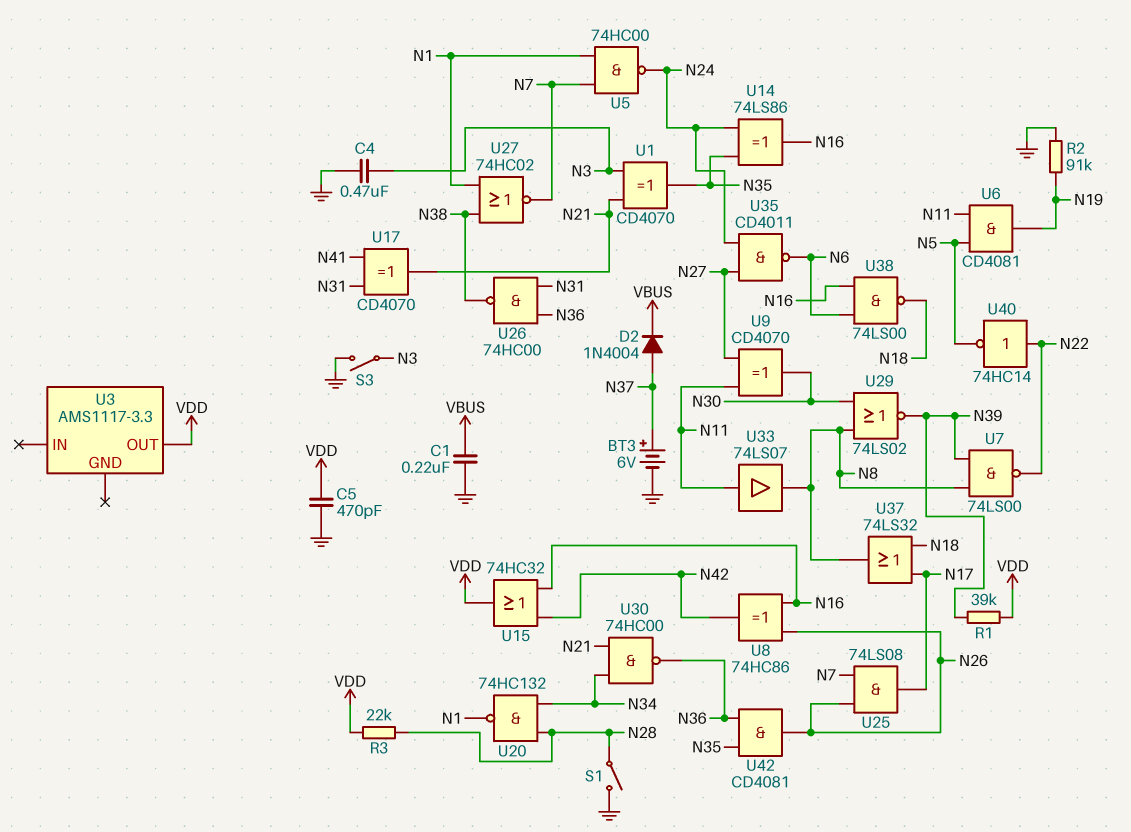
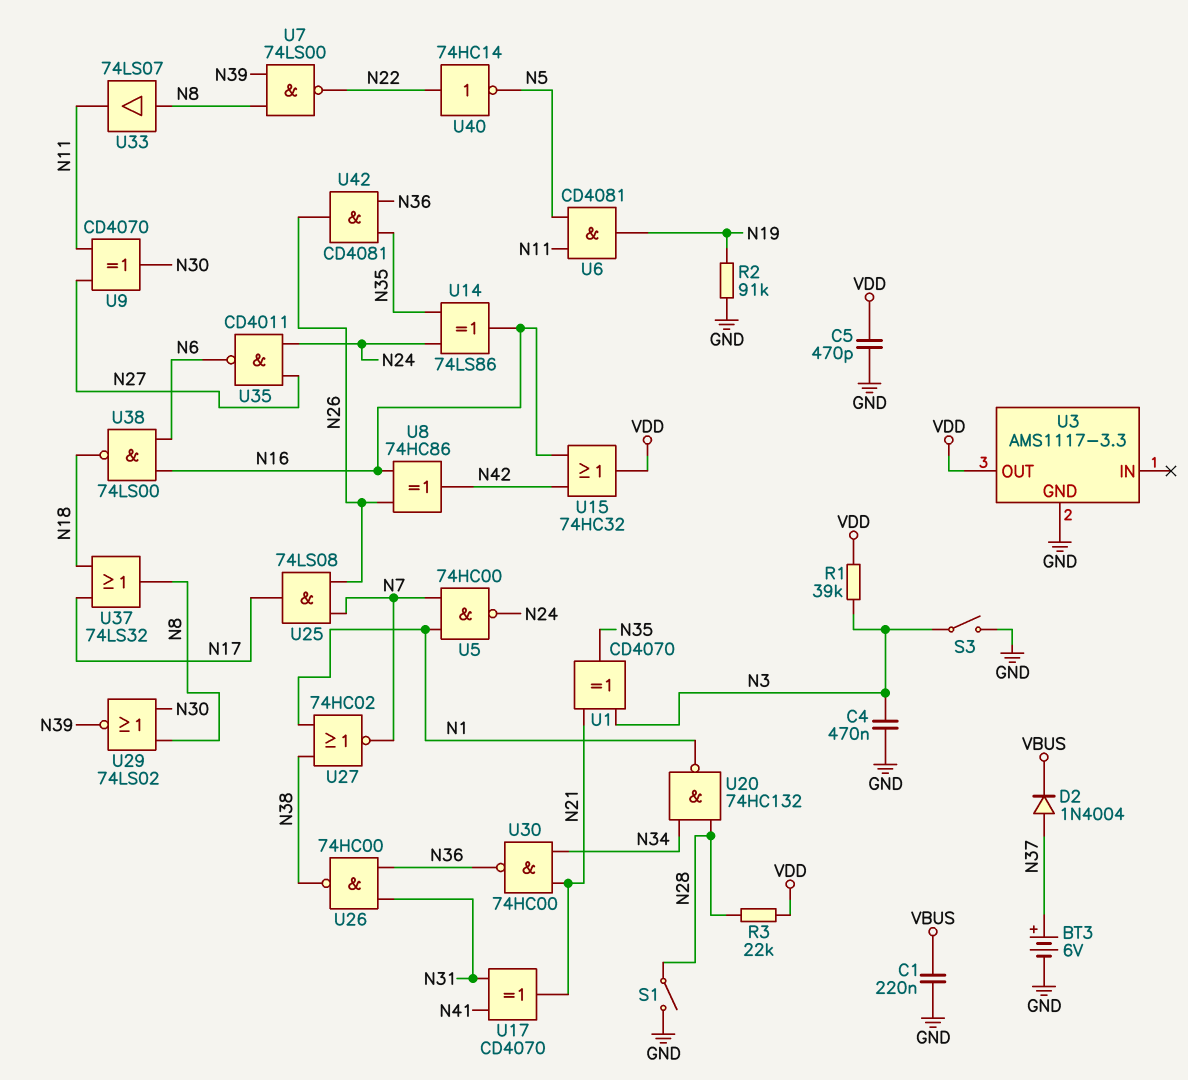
R1: 39k (N39, VDD) -> 39k (N3, VDD)
U3 pin GND: none -> GND
U33: buffer 74LS07 (in N11, out N8) -> buffer 74LS07 (in N8, out N11)

